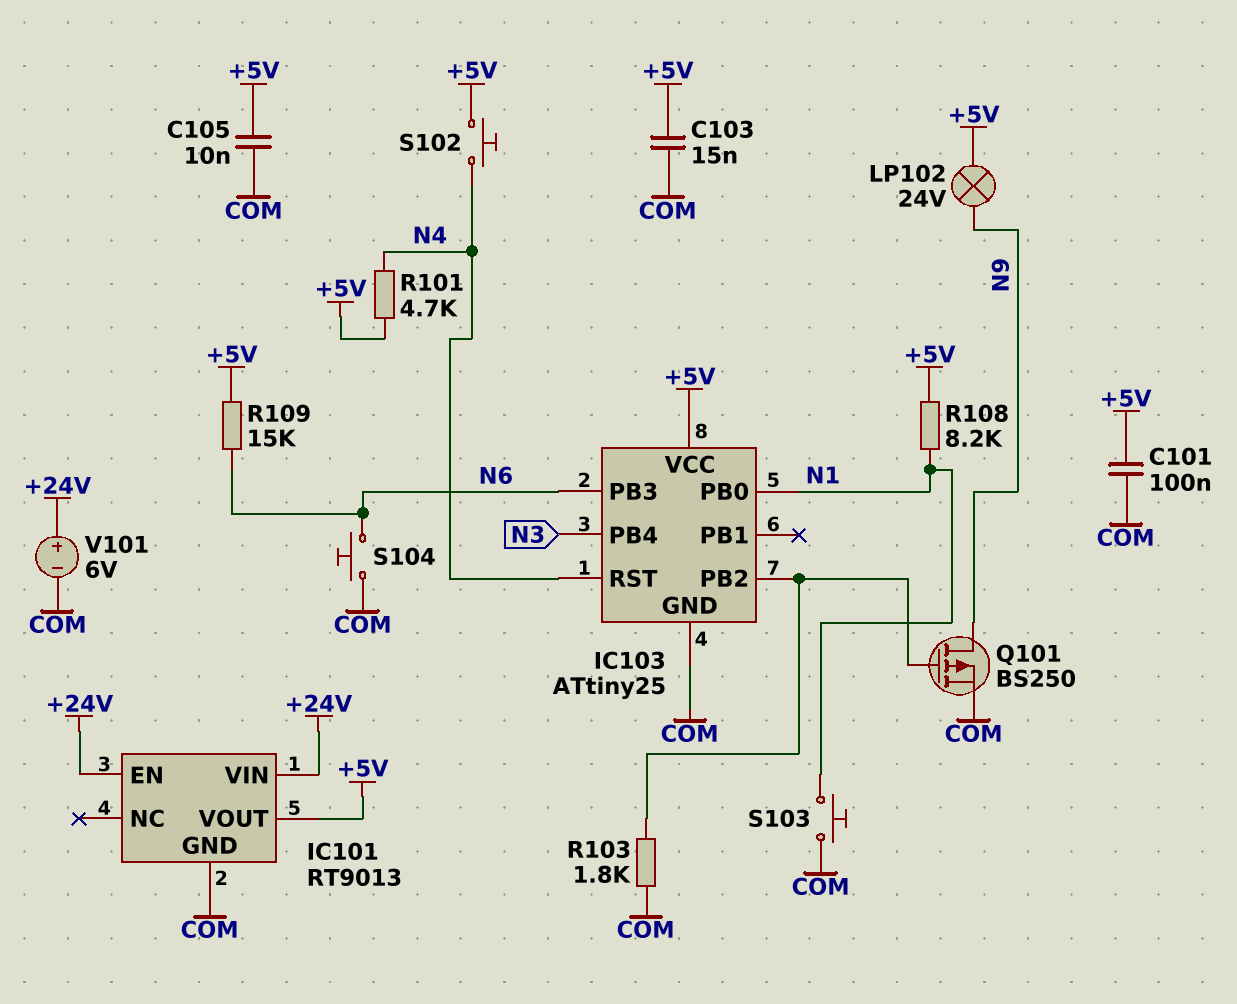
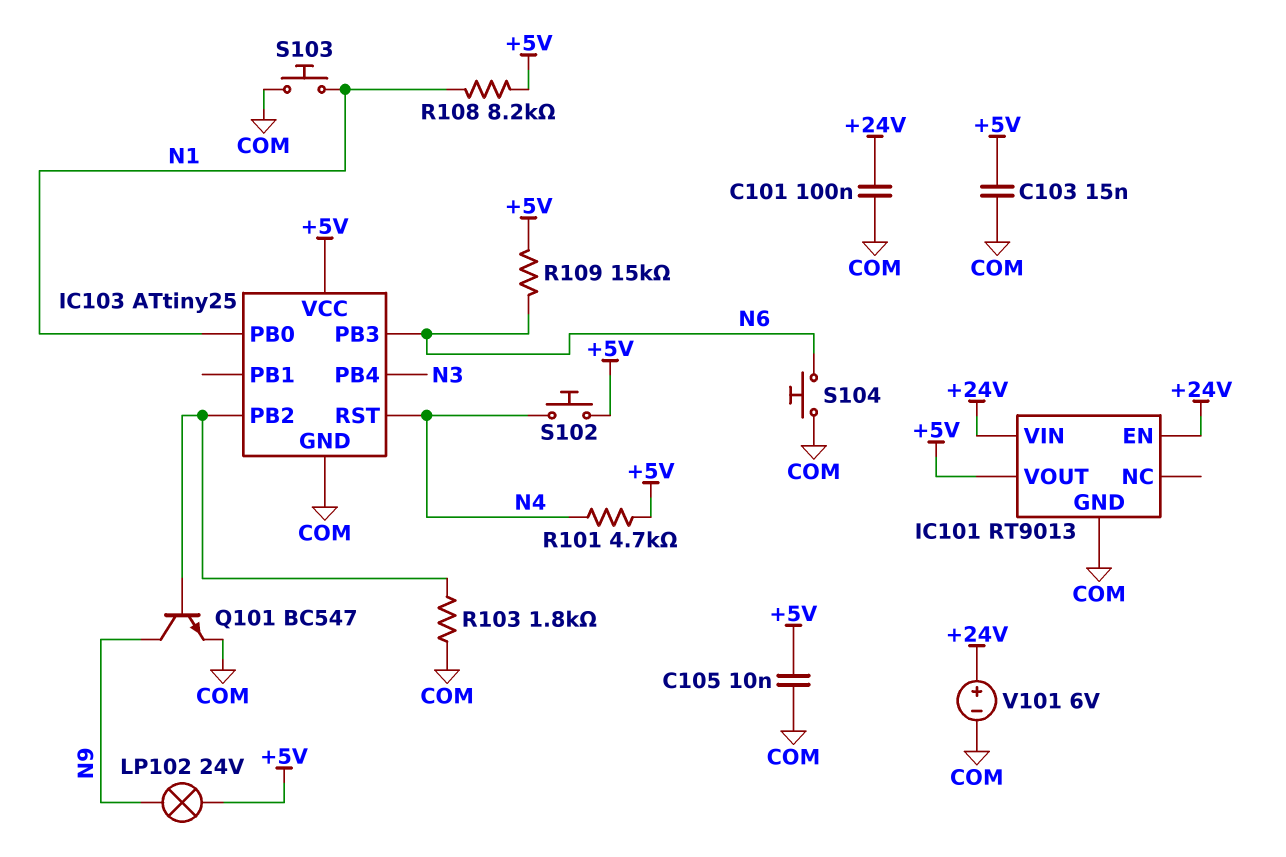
C101: 100nF (+5V, COM) -> 100nF (+24V, COM)
Q101: PMOS BS250 (G IC103/PB2, D N9, S COM) -> NPN BC547 (B IC103/PB2, C N9, E COM)

